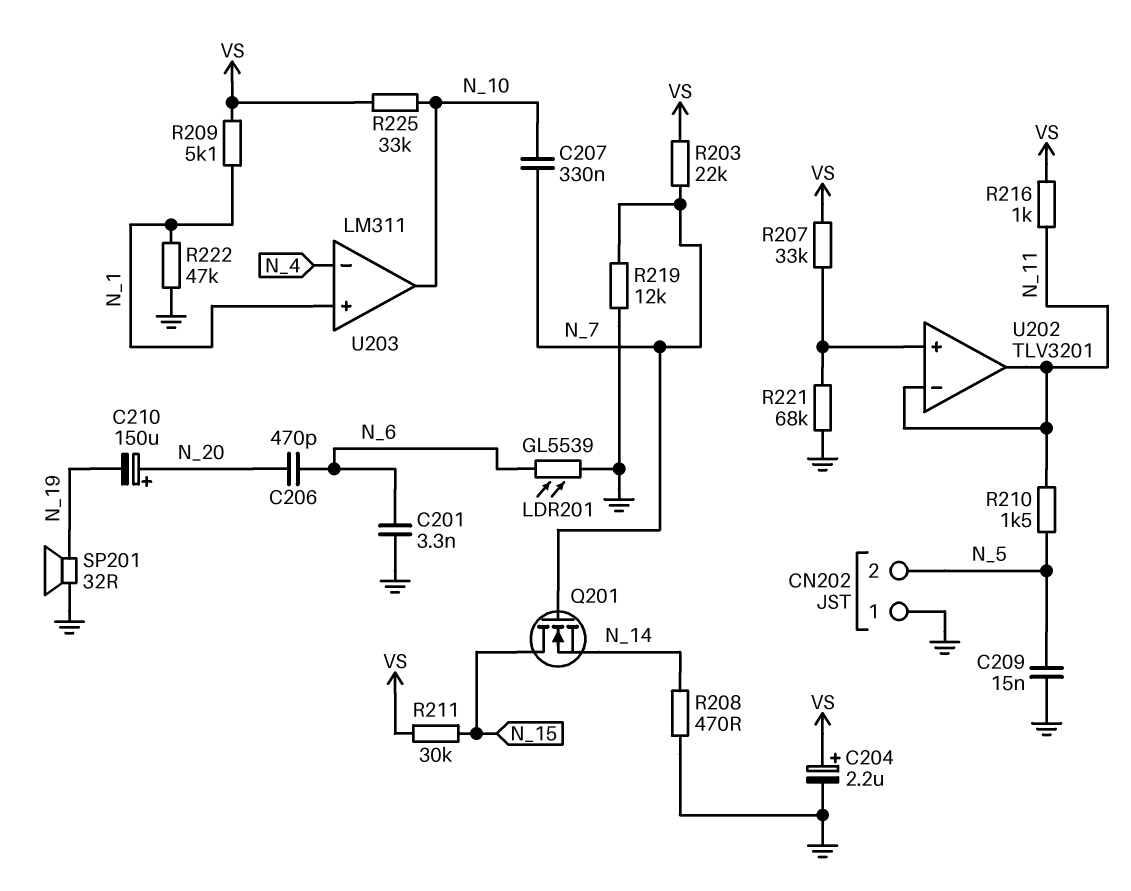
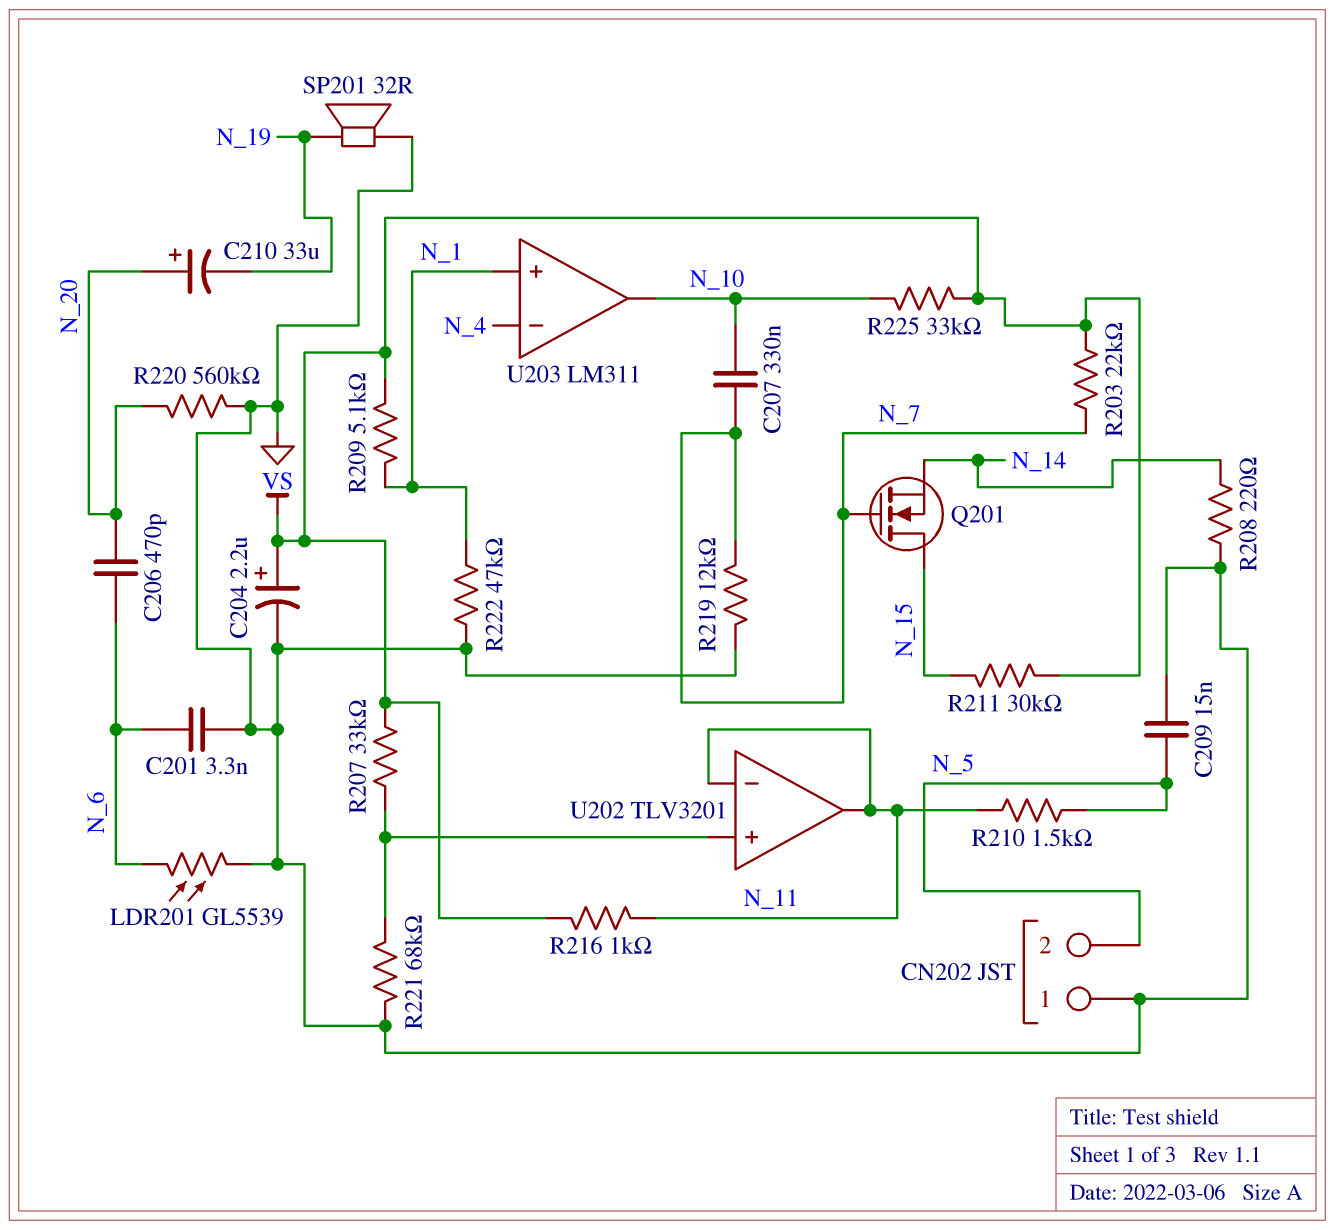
C210: 150uF (plus N_20, minus N_19) -> 33uF (plus N_20, minus N_19)
R208: 470 (GND, N_14) -> 220 (GND, N_14)
R220: none -> 560k (GND, N_20)

